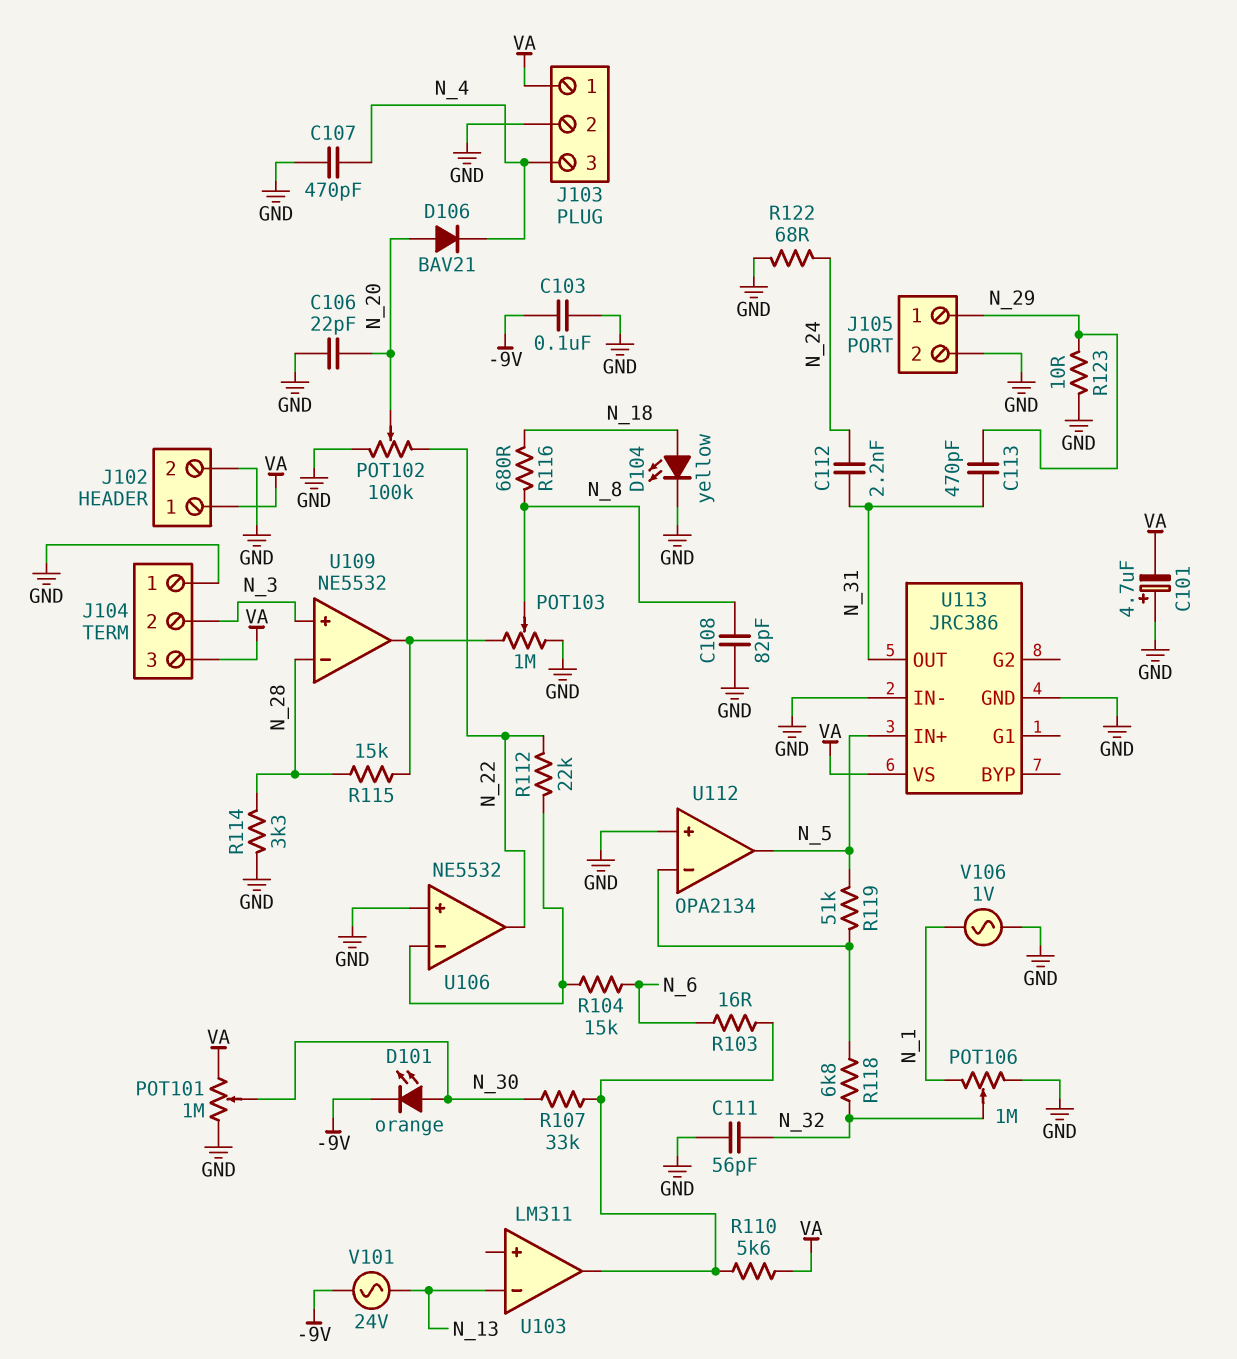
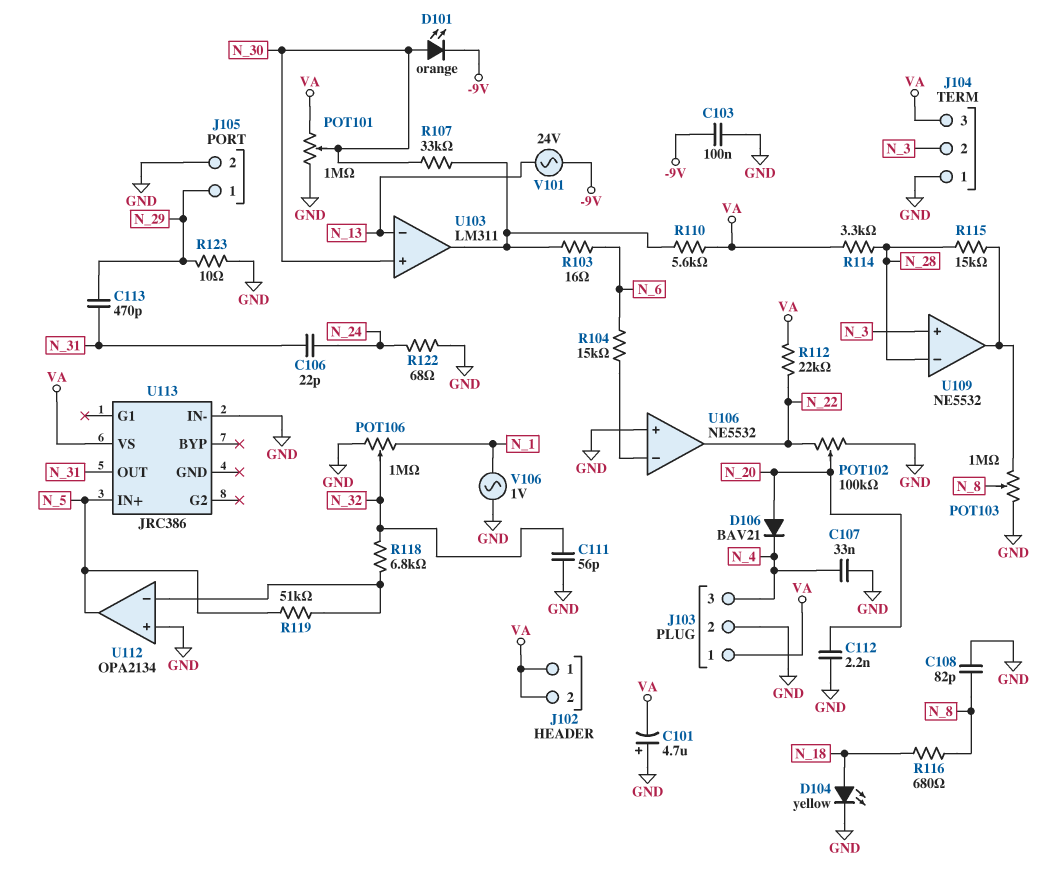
C106: 22pF (GND, N_20) -> 22pF (N_24, N_31)
C107: 470pF (GND, N_4) -> 33nF (GND, N_4)
C112: 2.2nF (N_24, N_31) -> 2.2nF (GND, N_20)
J102 pin 2: GND -> VA
R112: 22k (N_22, U106/in-) -> 22k (N_22, VA)
R114: 3.3k (GND, N_28) -> 3.3k (N_28, VA)
U103 pin in+: none -> N_30
U113 pin GND: GND -> none

